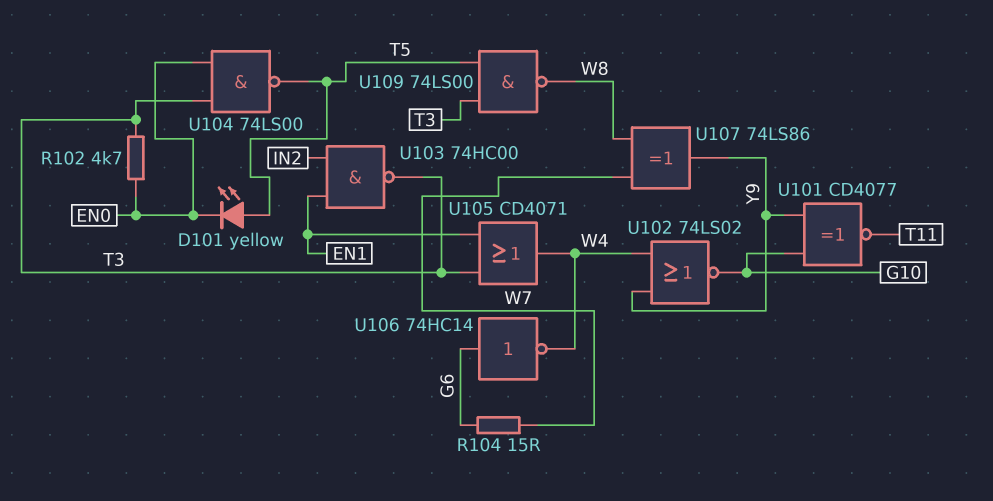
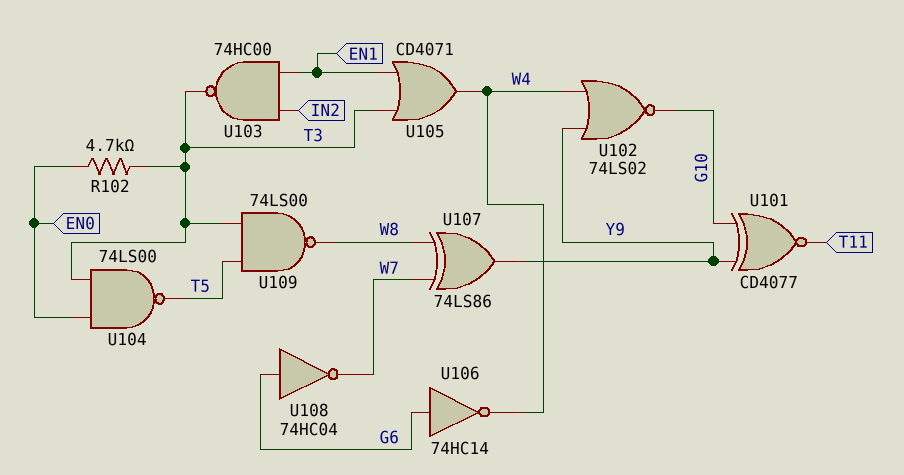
D101: LED yellow (A T5, K EN0) -> none
R104: 15 (G6, W7) -> none
U108: none -> NOT 74HC04 (in G6, out W7)

